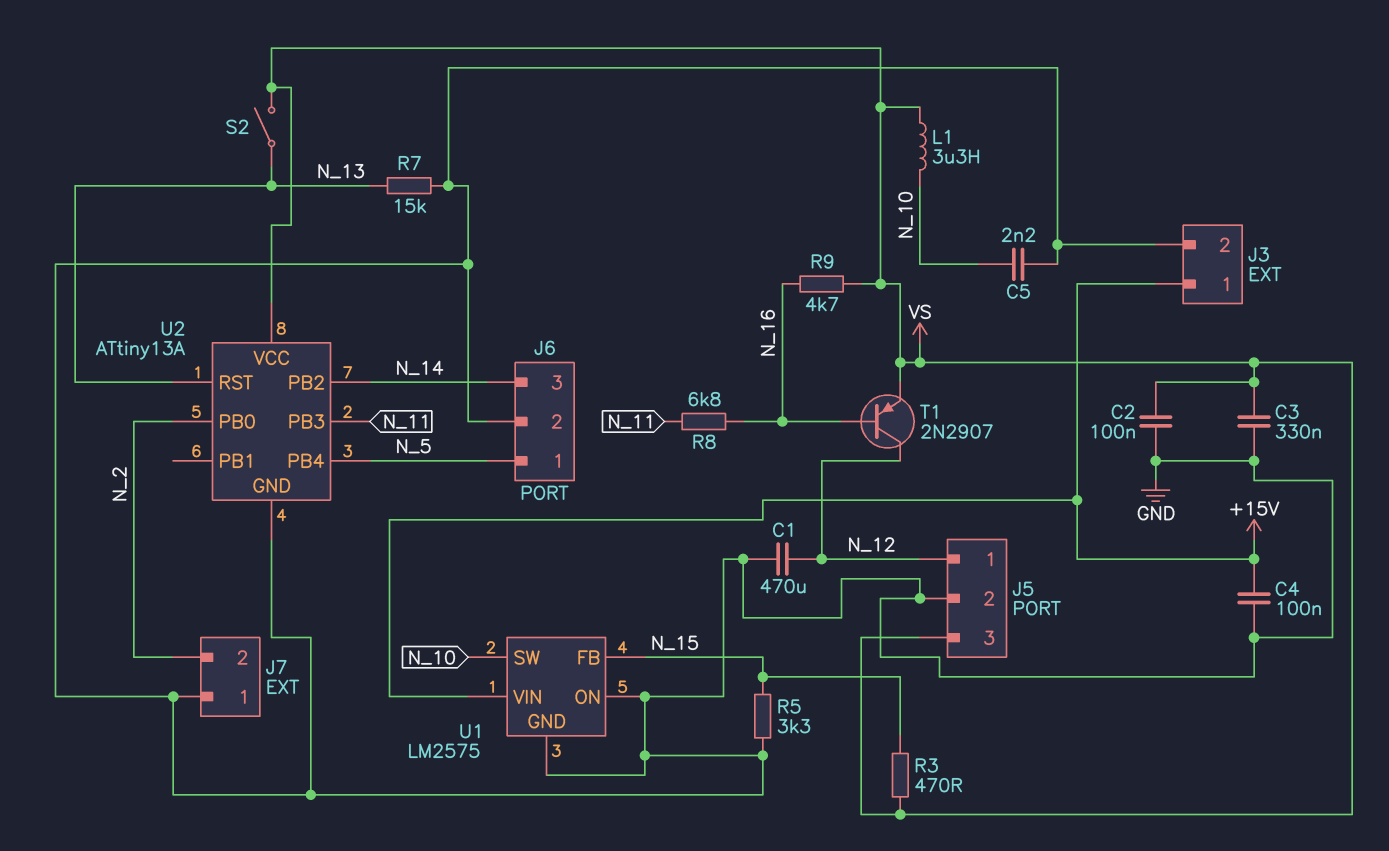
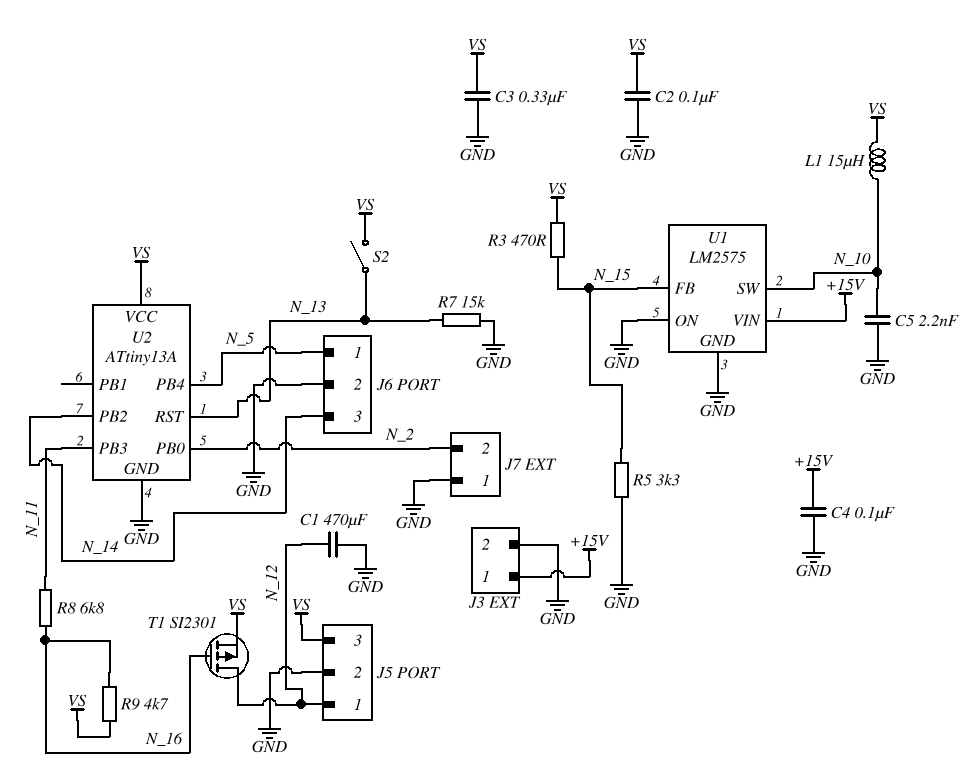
L1: 3.3uH (N_10, VS) -> 15uH (N_10, VS)
T1: PNP 2N2907 (B N_16, C N_12, E VS) -> PMOS SI2301 (G N_16, D N_12, S VS)

